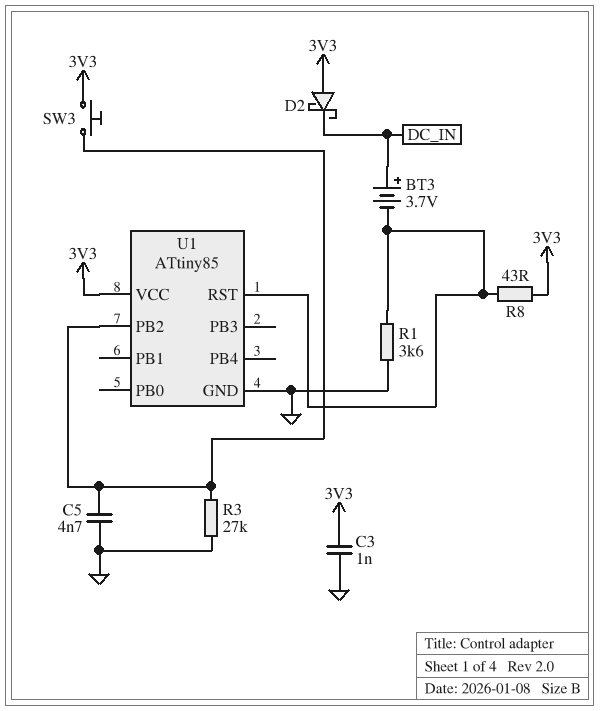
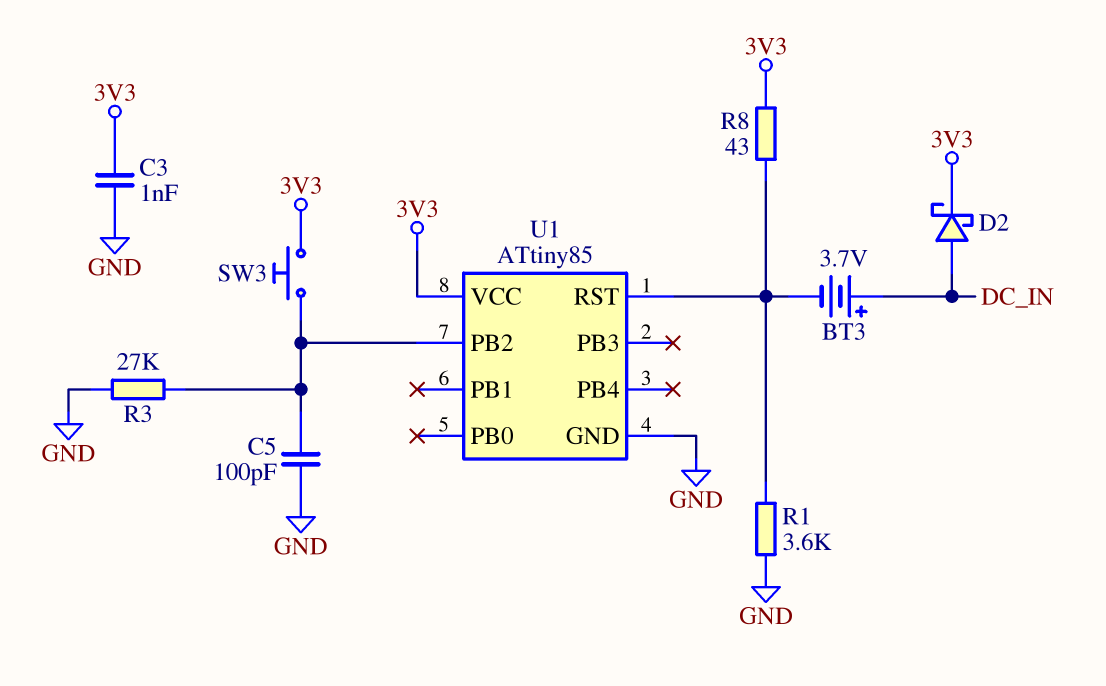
C5: 4.7nF (GND, U1/PB2) -> 100pF (GND, U1/PB2)
D2: schottky (A 3V3, K DC_IN) -> schottky (A DC_IN, K 3V3)

